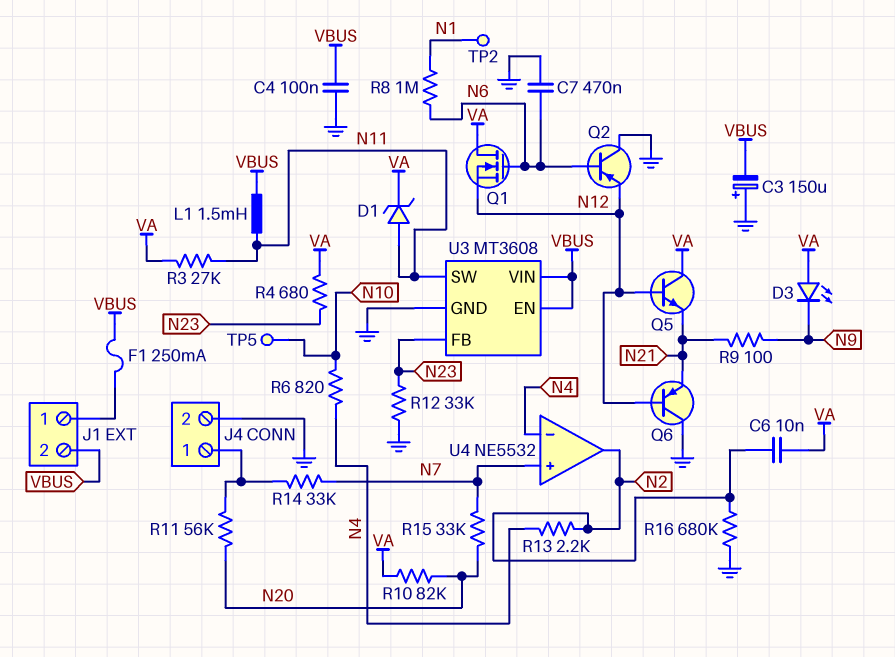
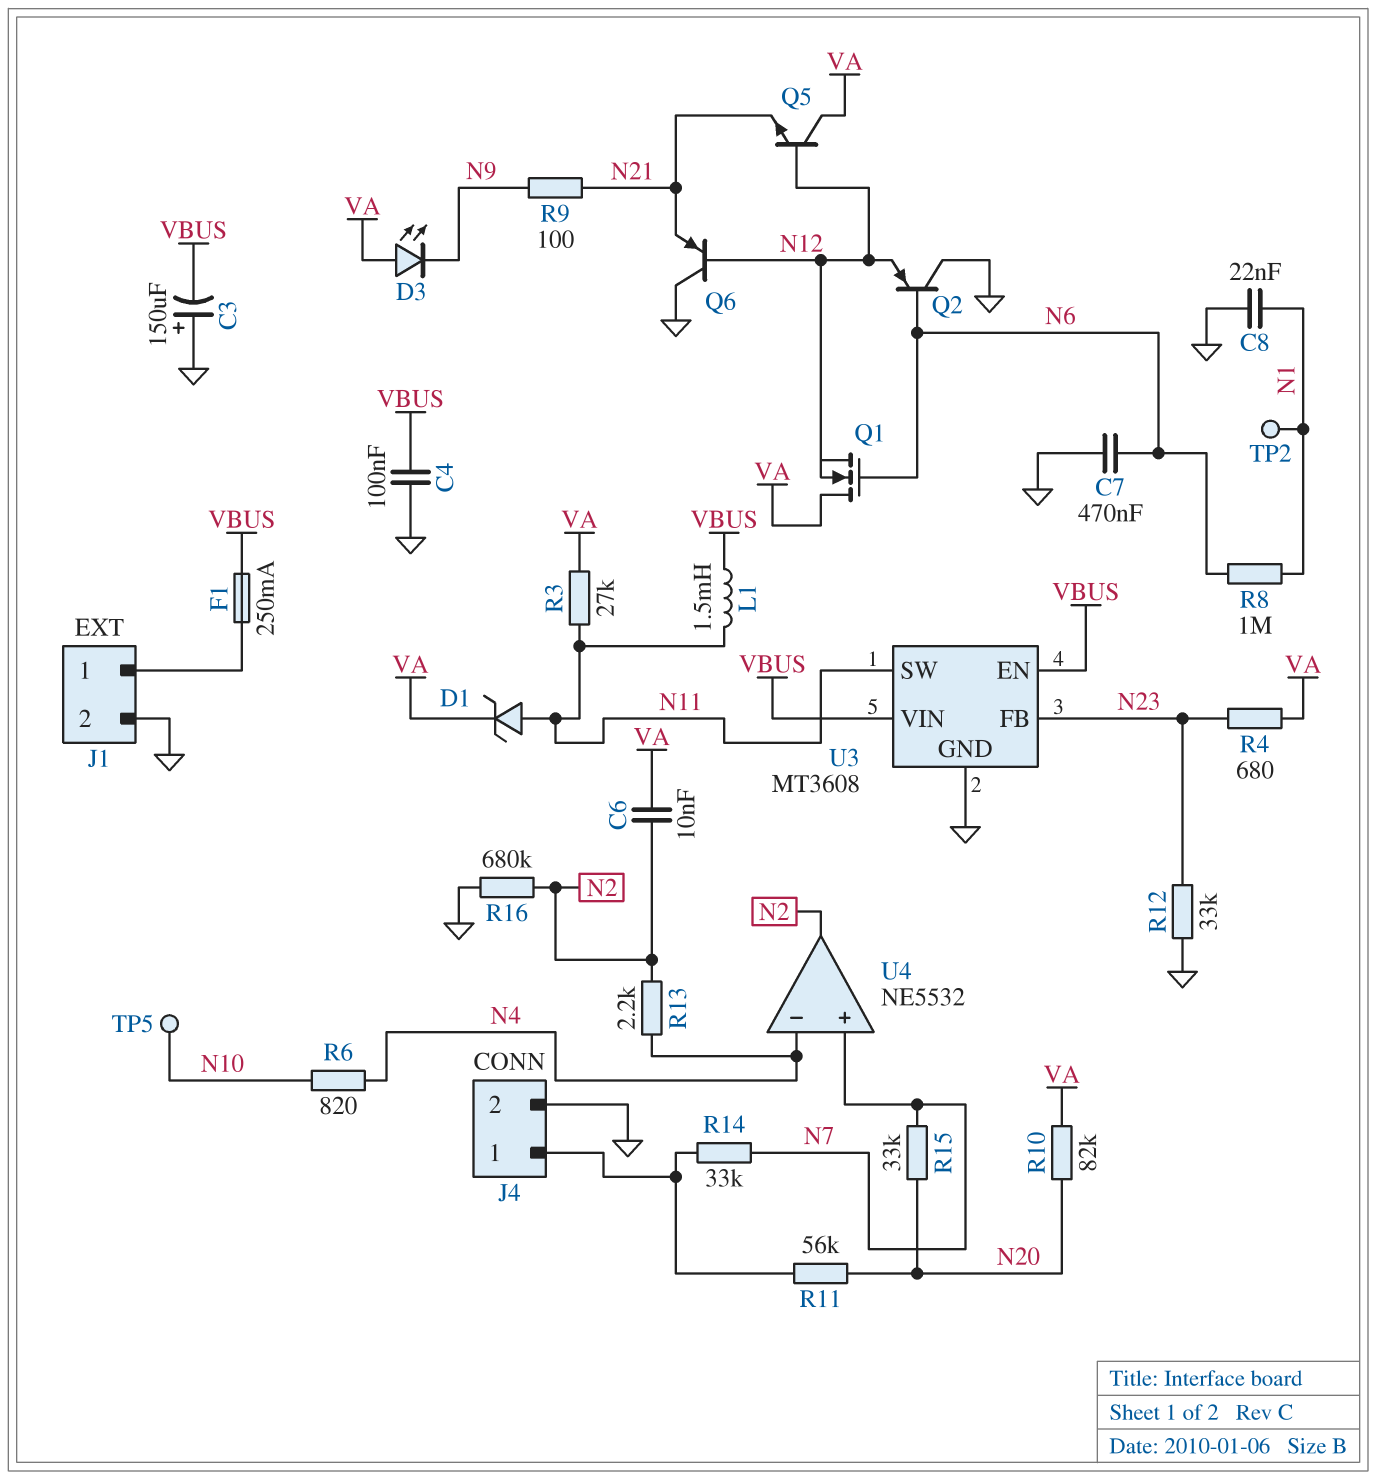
C8: none -> 22nF (GND, N1)
J1 pin 2: VBUS -> GND

